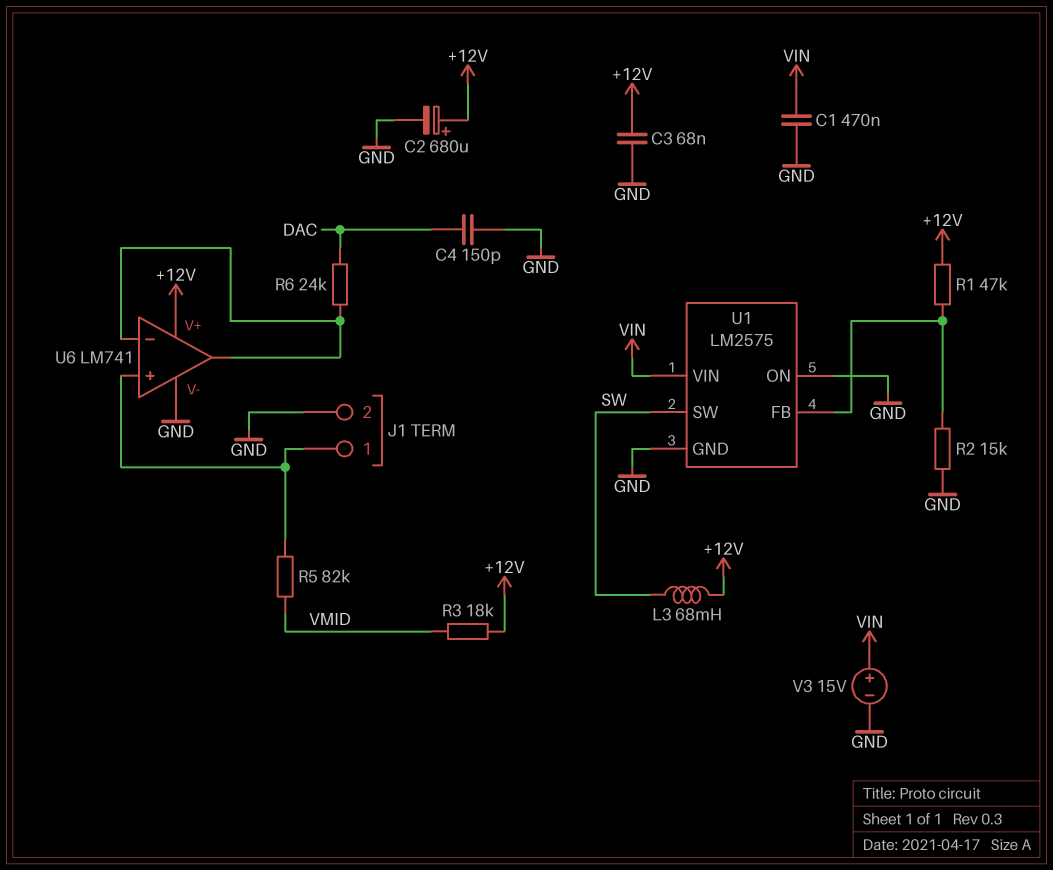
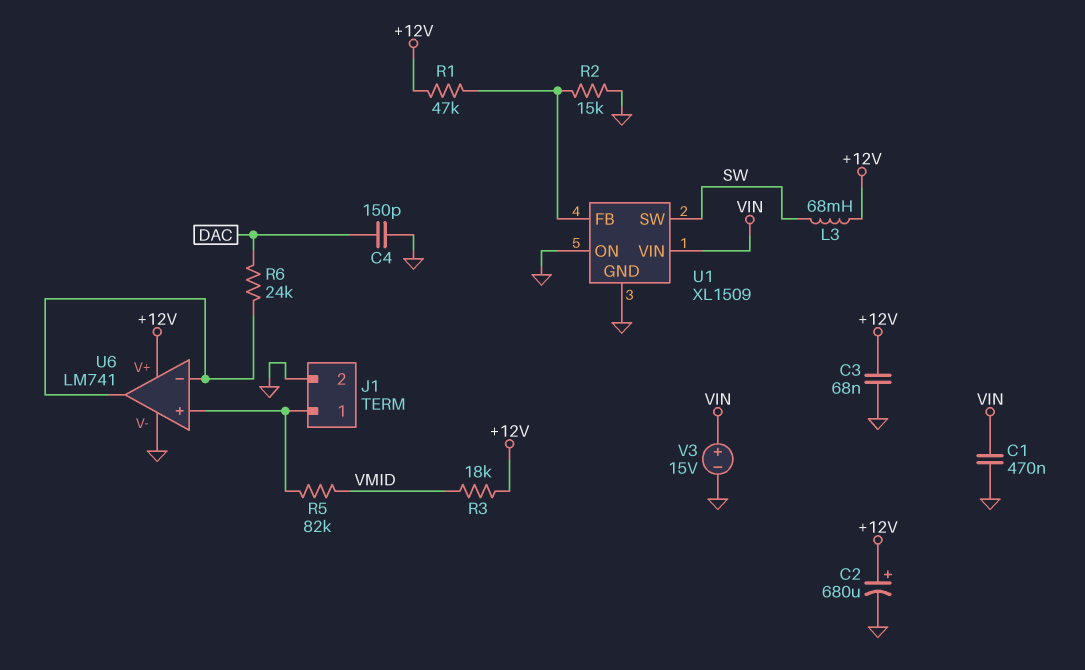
U1: LM2575 -> XL1509

